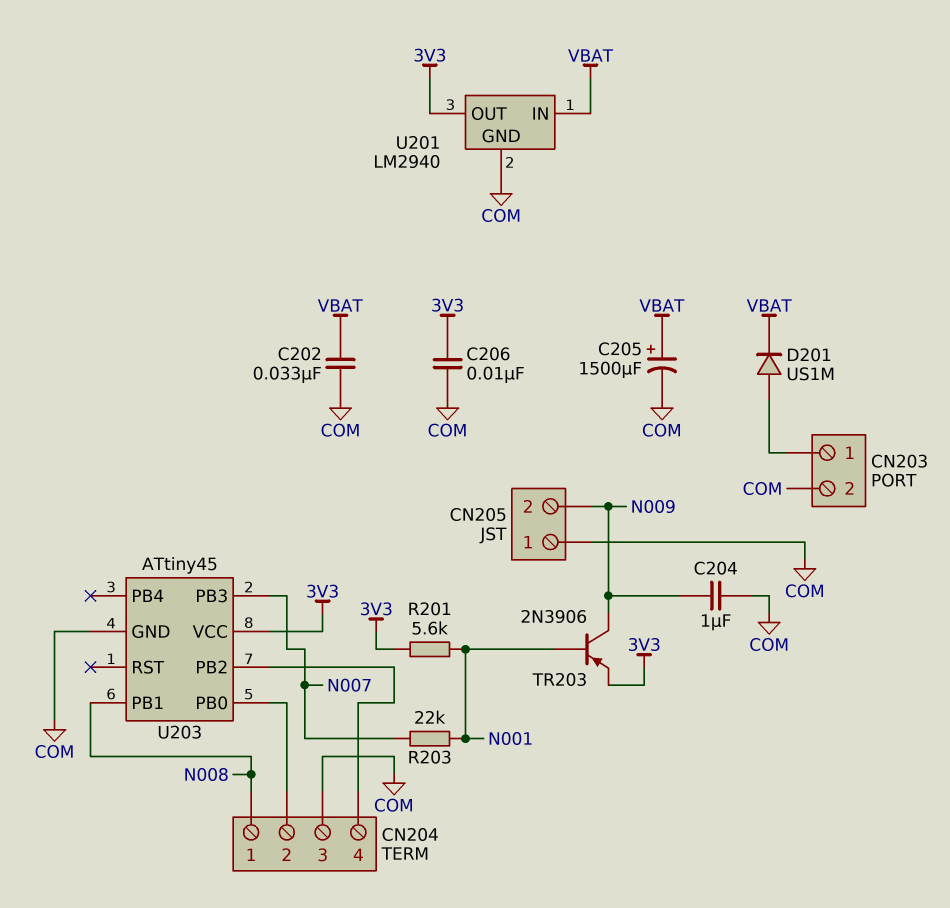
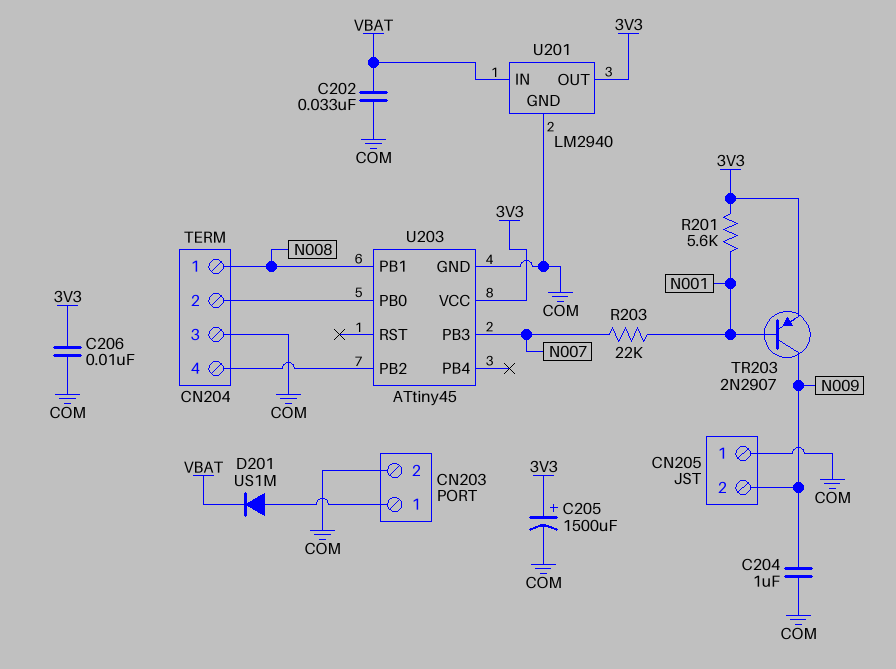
C205: 1500uF (plus VBAT, minus COM) -> 1500uF (plus 3V3, minus COM)
TR203: PNP 2N3906 (B N001, C N009, E 3V3) -> PNP 2N2907 (B N001, C N009, E 3V3)

